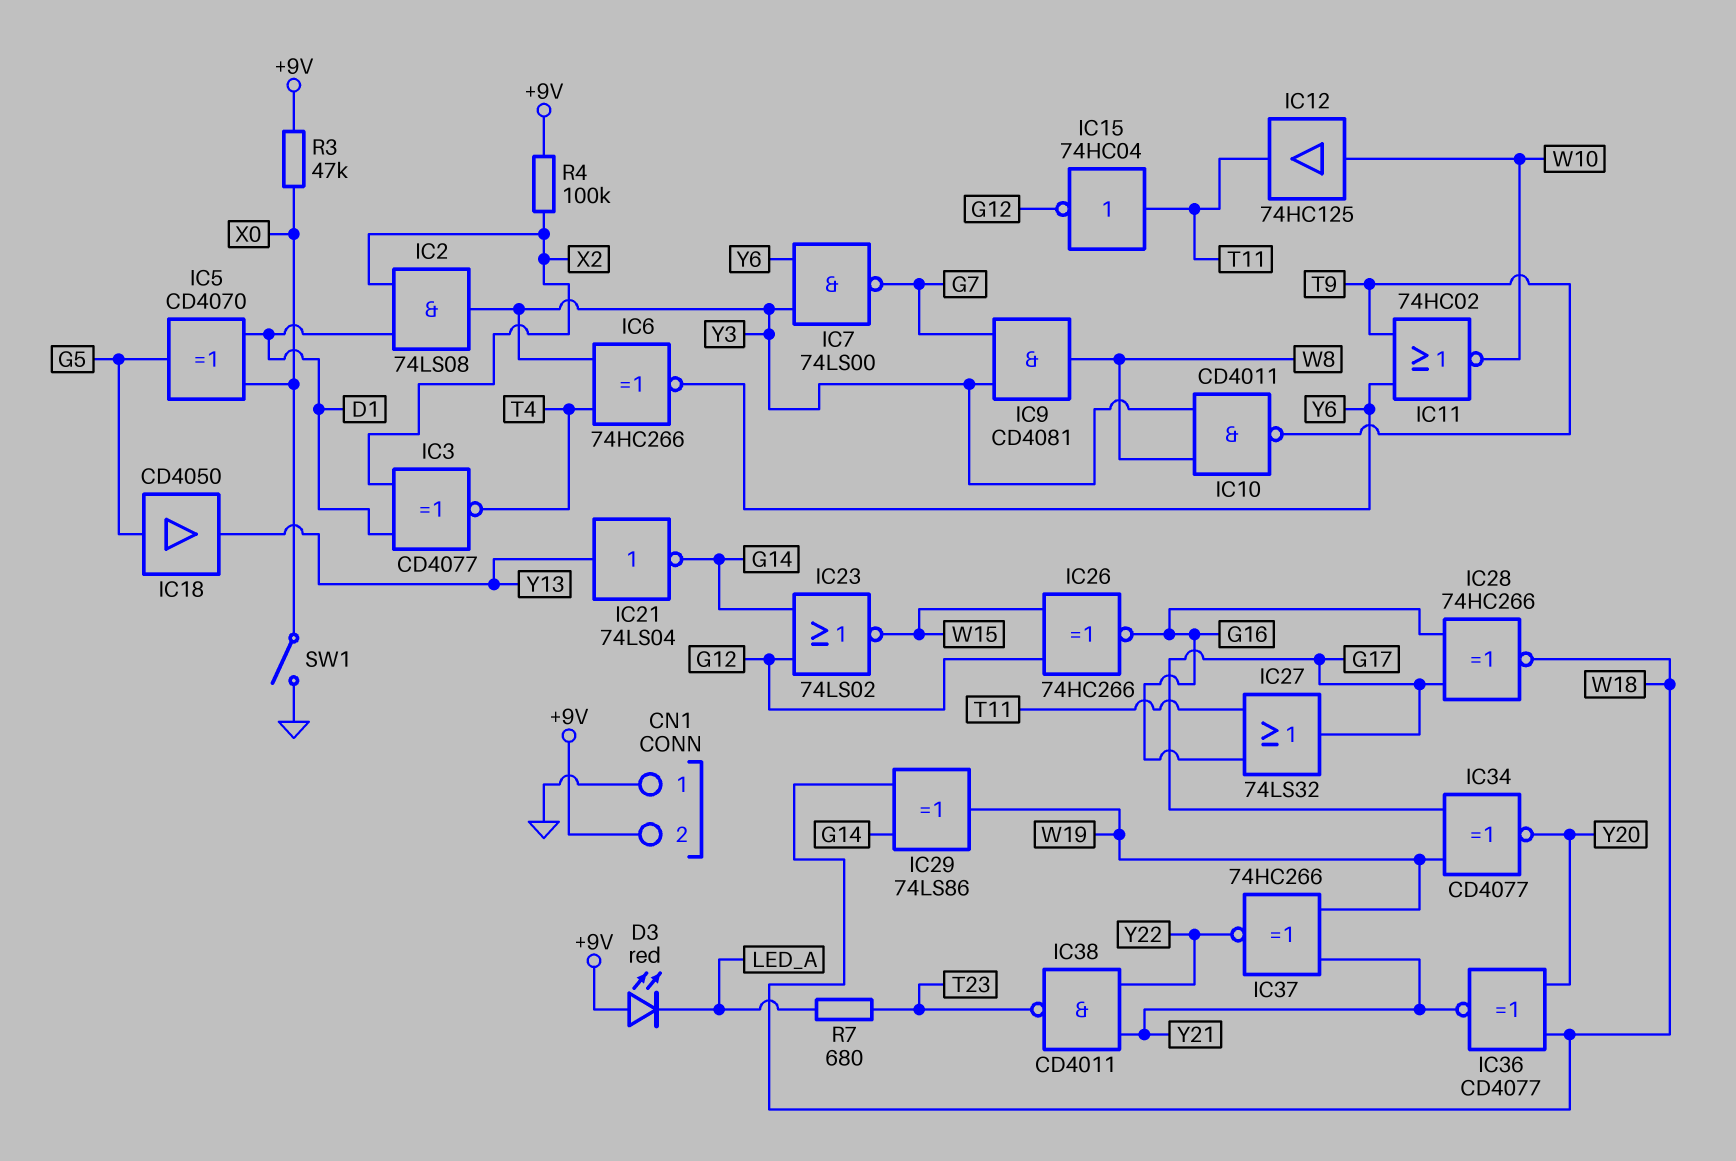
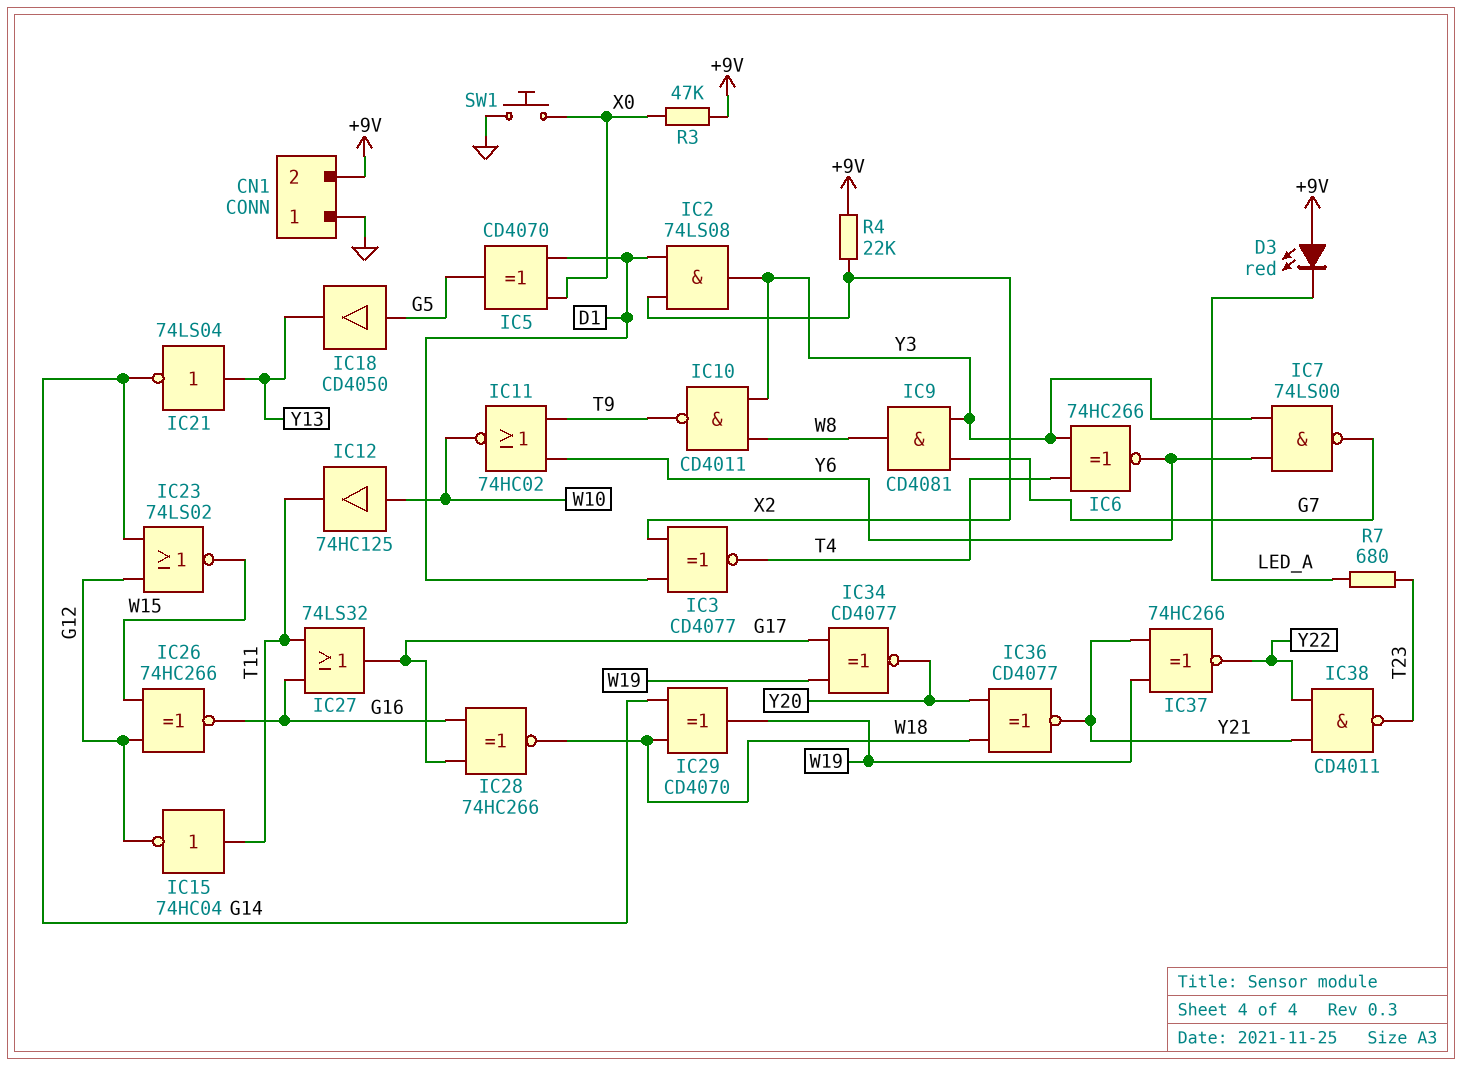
IC29: XOR 74LS86 (in G14, in W18, out W19) -> XOR CD4070 (in G14, in W18, out W19)
R4: 100k (+9V, X2) -> 22k (+9V, X2)
SW1: switch (GND, X0) -> button (GND, X0)

